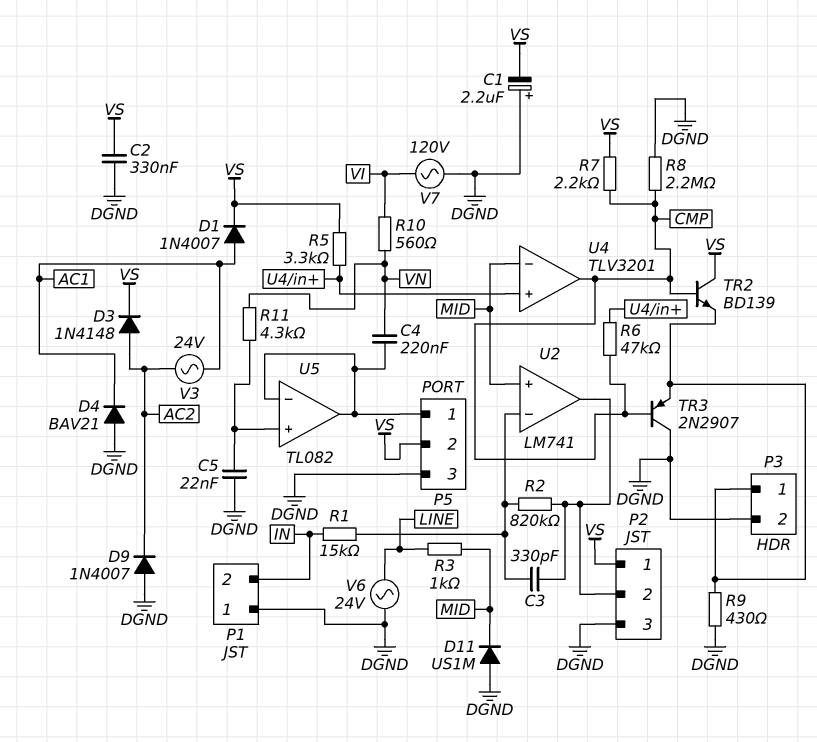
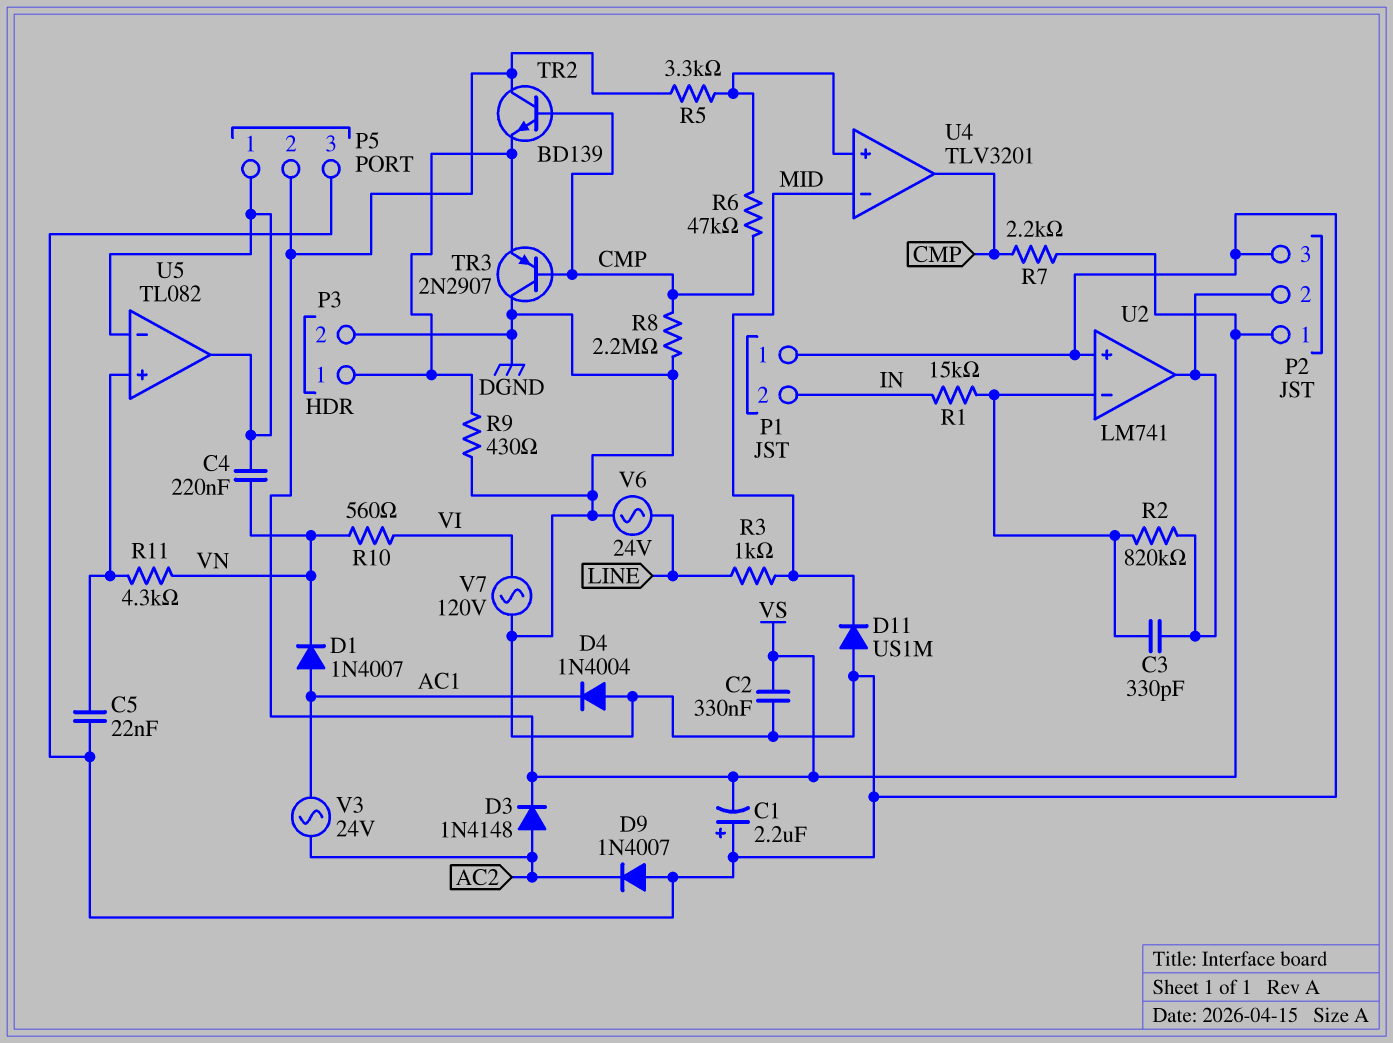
D1: diode 1N4007 (A AC1, K VS) -> diode 1N4007 (A AC1, K VN)
D4: diode BAV21 (A DGND, K AC1) -> diode 1N4004 (A DGND, K AC1)
U2 pin in+: MID -> DGND

